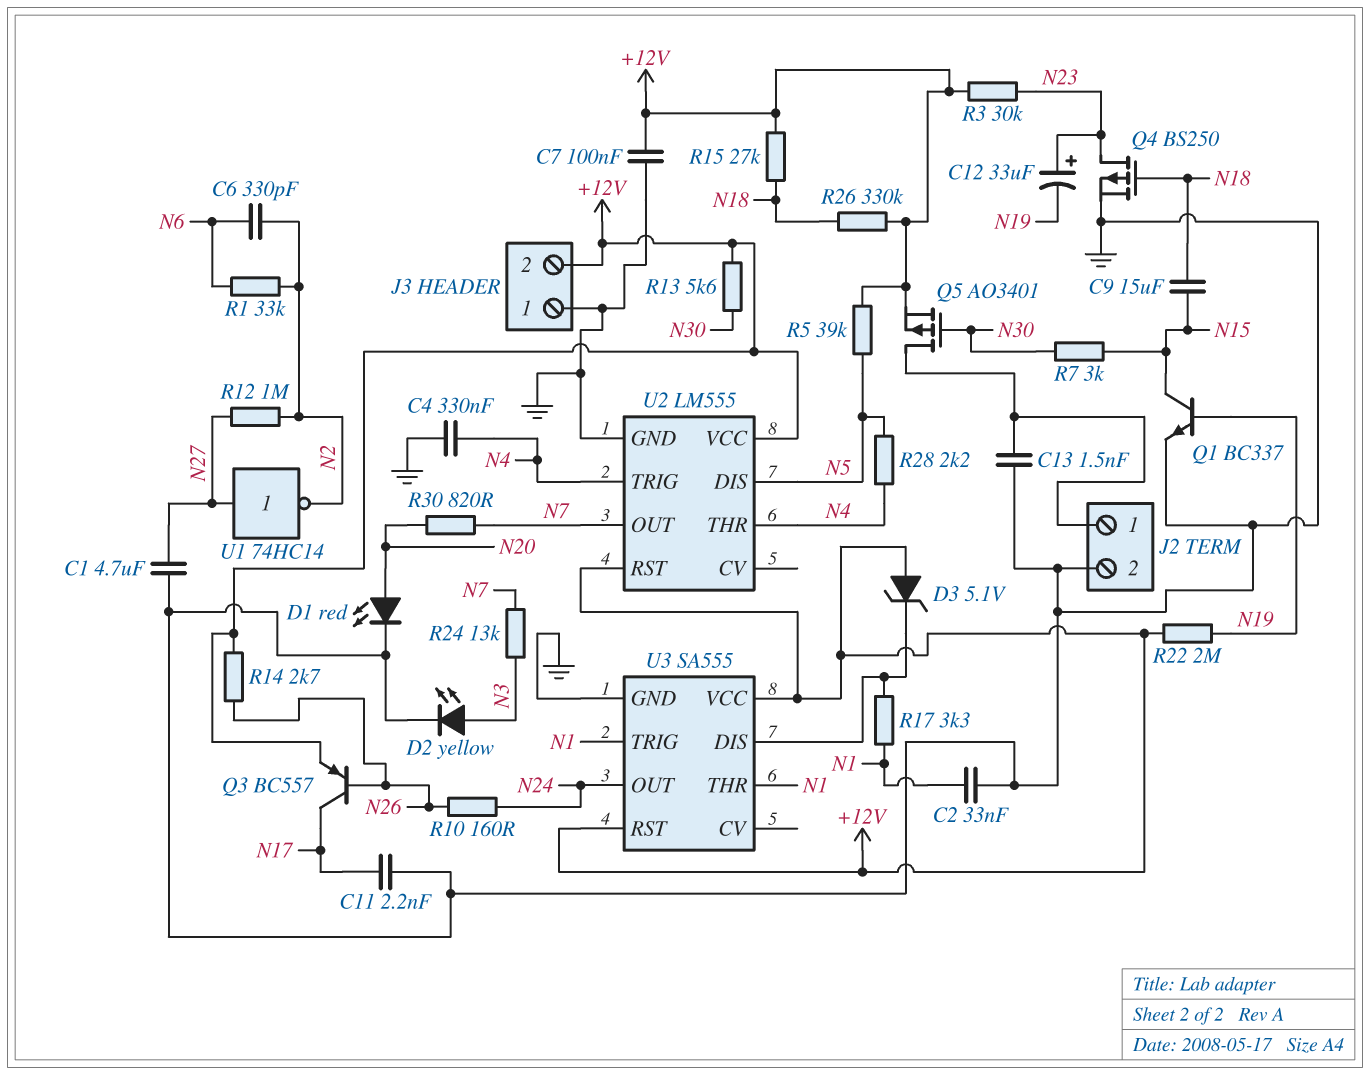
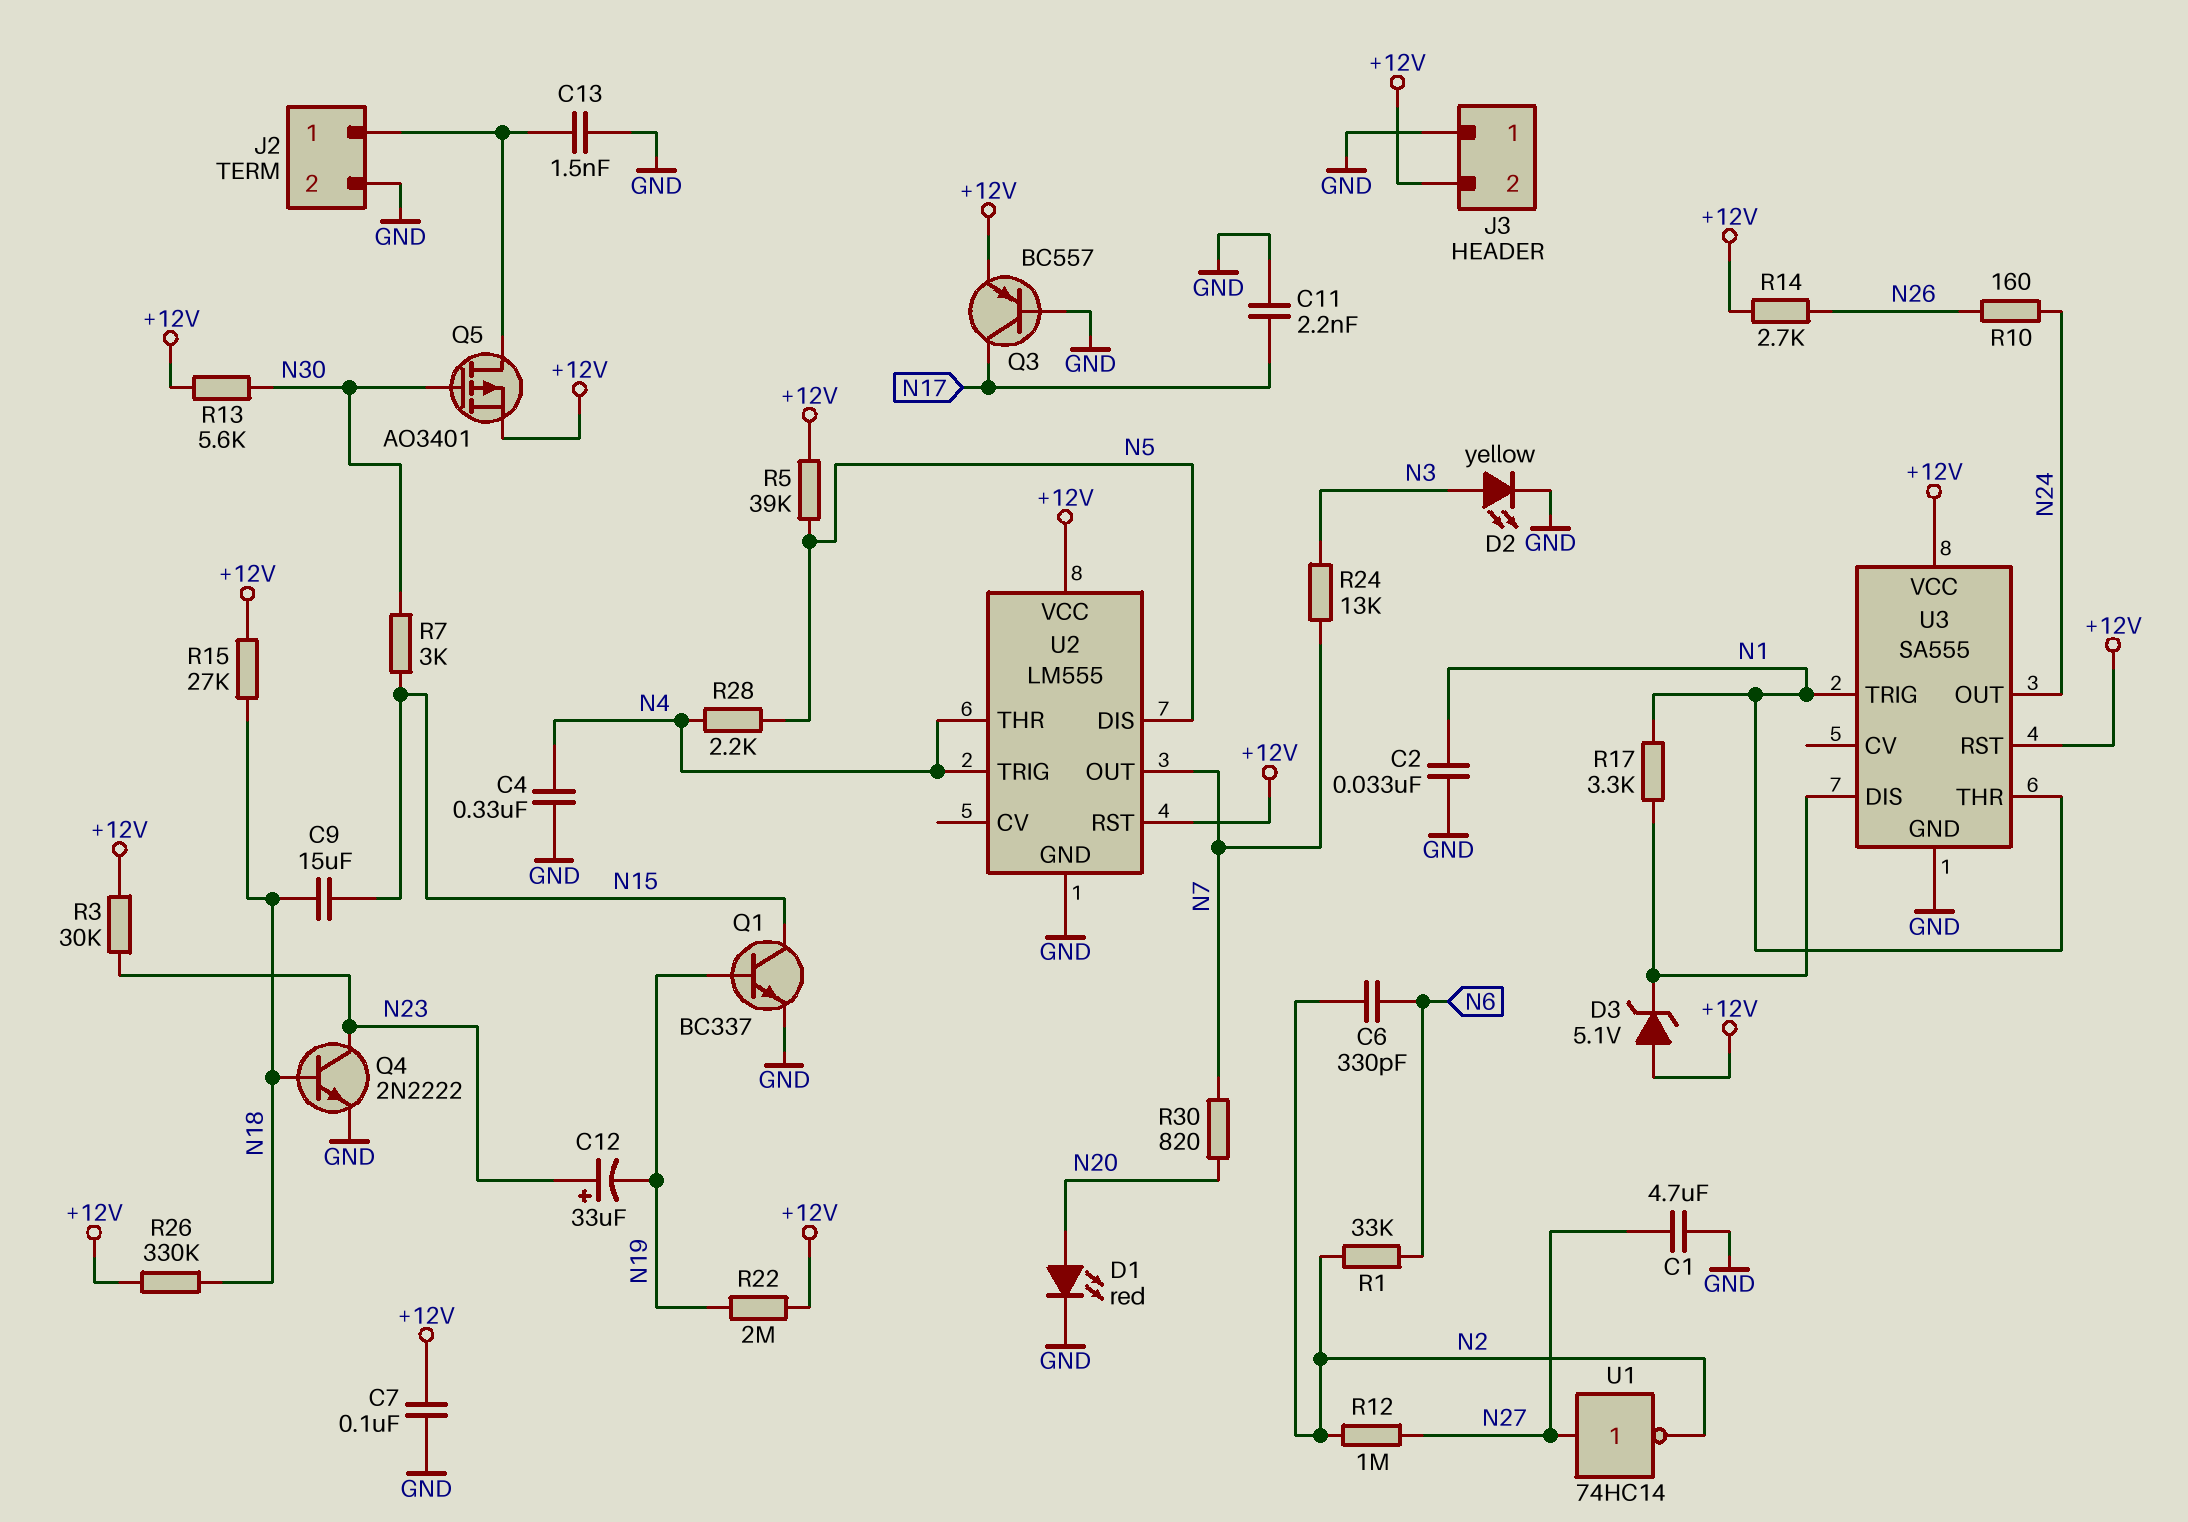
Q3: PNP BC557 (B N26, C N17, E +12V) -> PNP BC557 (B GND, C N17, E +12V)
Q4: PMOS BS250 (G N18, D N23, S GND) -> NPN 2N2222 (B N18, C N23, E GND)

